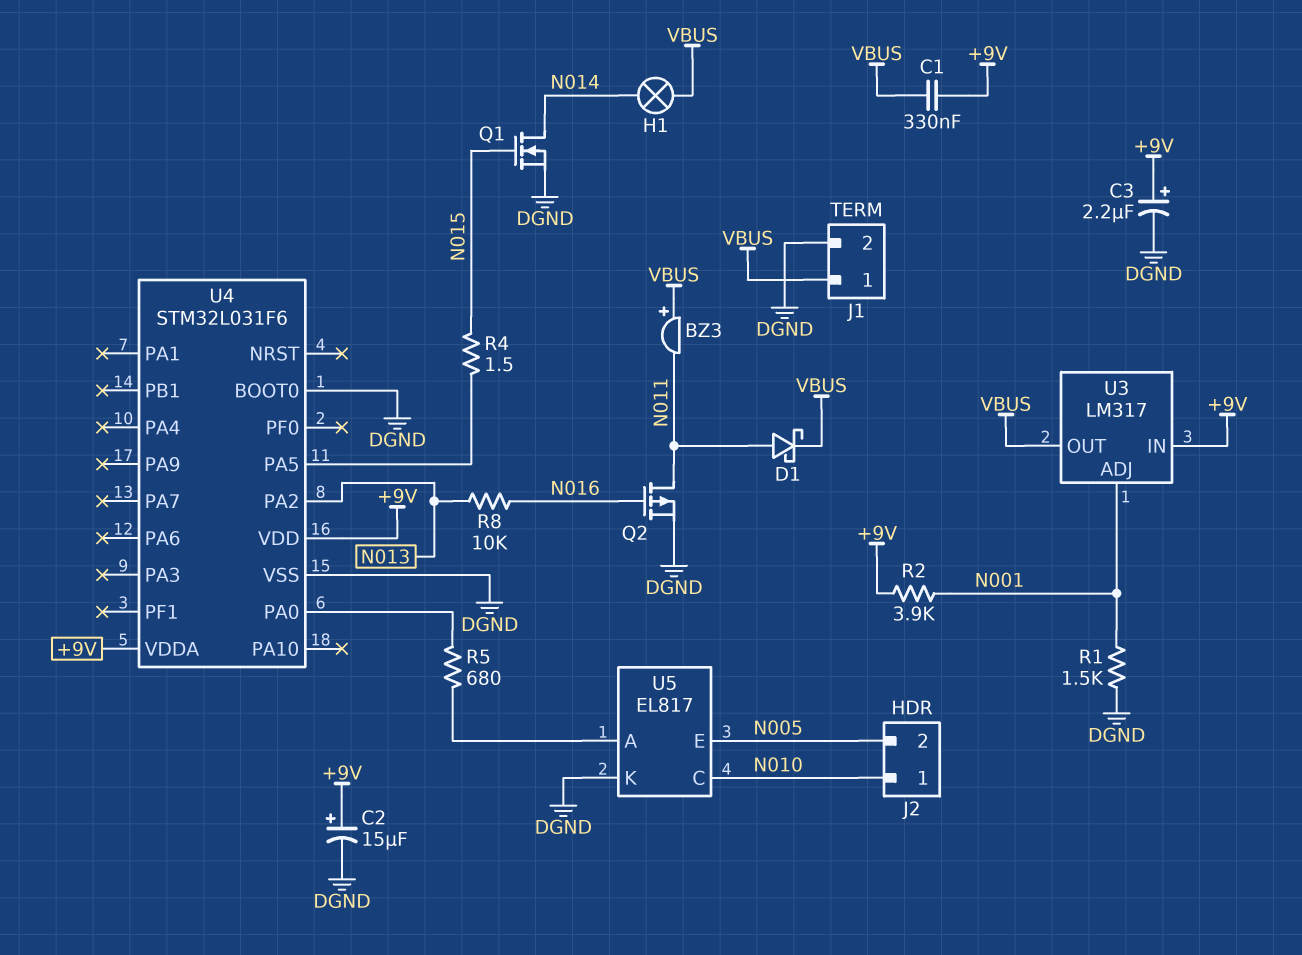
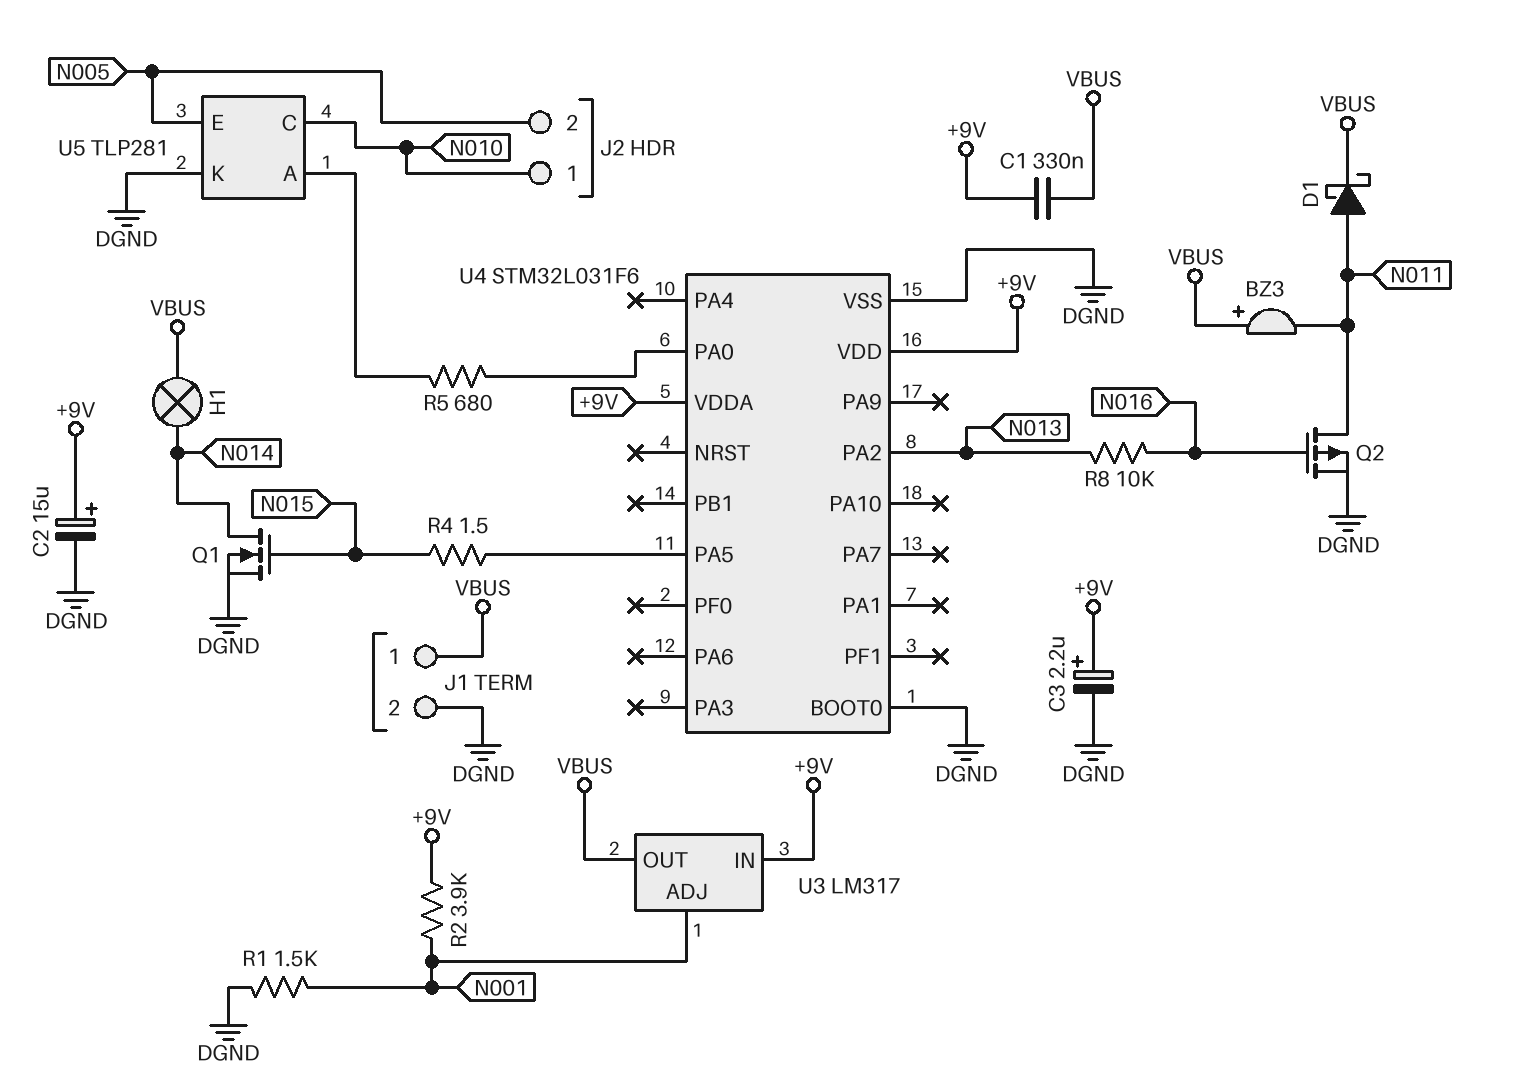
U5: EL817 -> TLP281

